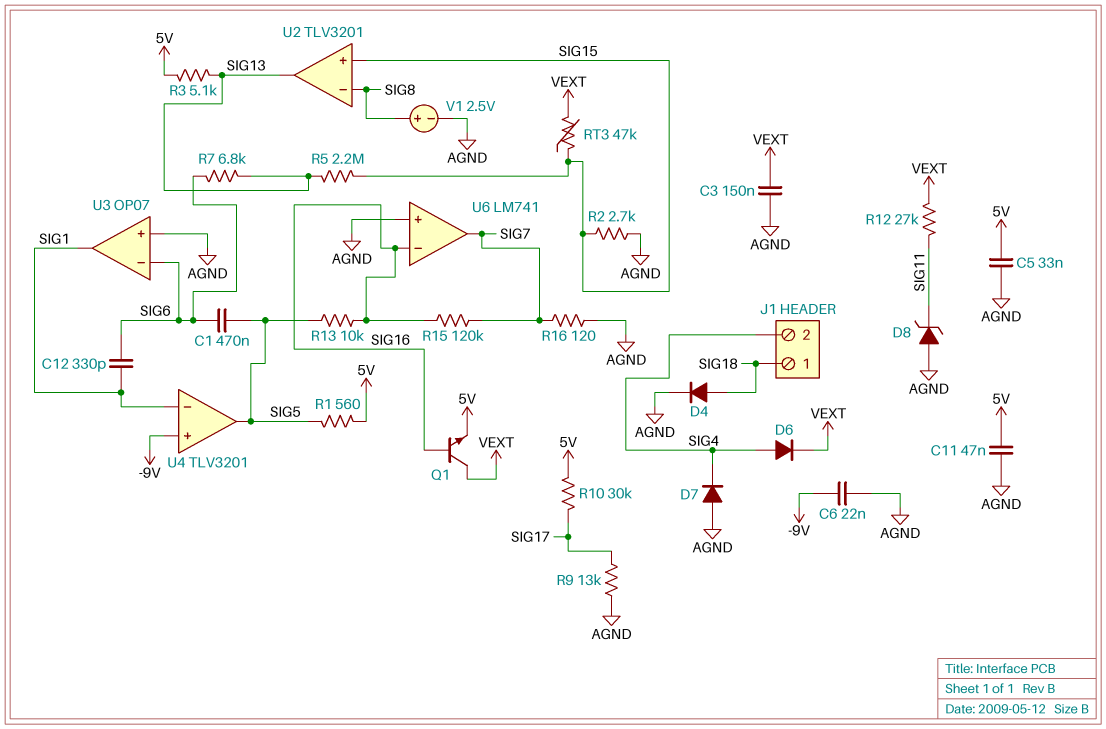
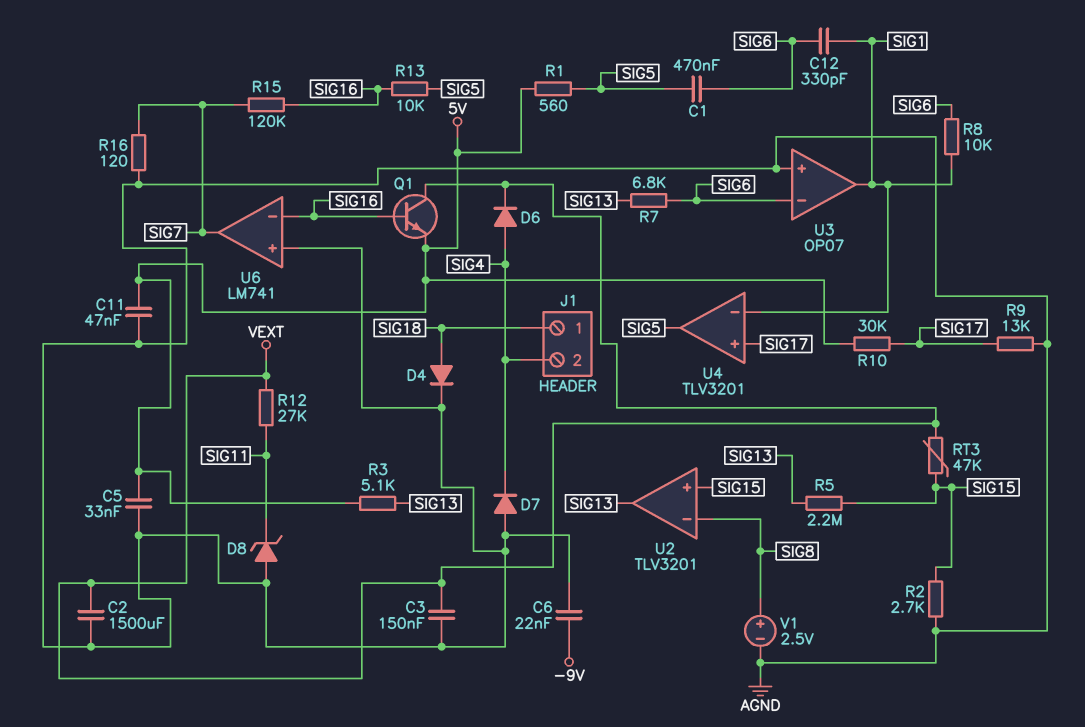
C2: none -> 1500uF (AGND, VEXT)
R8: none -> 10k (SIG1, SIG6)
U4 pin in+: -9V -> SIG17

